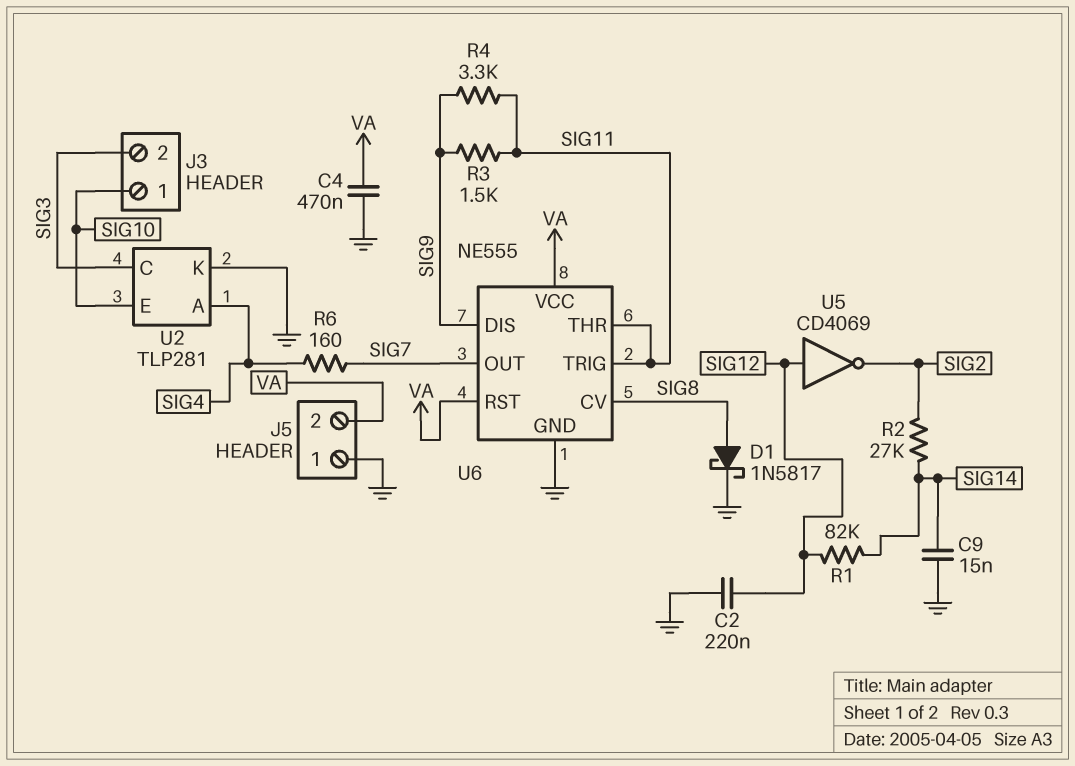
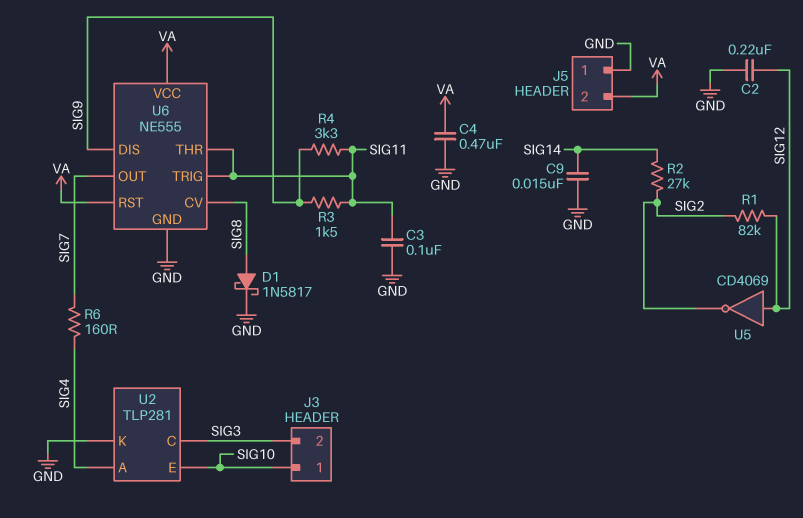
C3: none -> 100nF (GND, SIG11)
R1: 82k (SIG12, SIG14) -> 82k (SIG2, SIG12)

